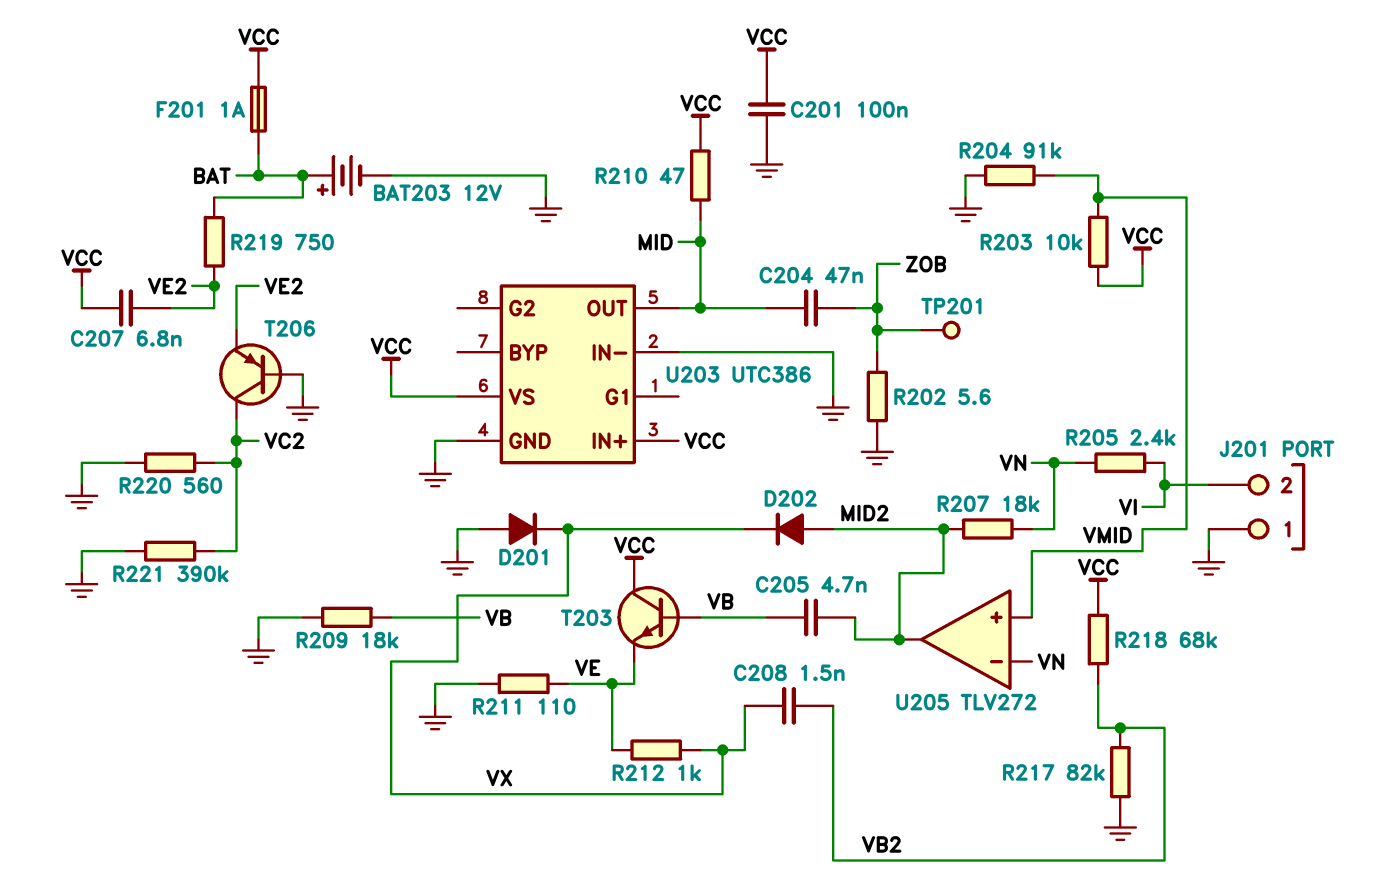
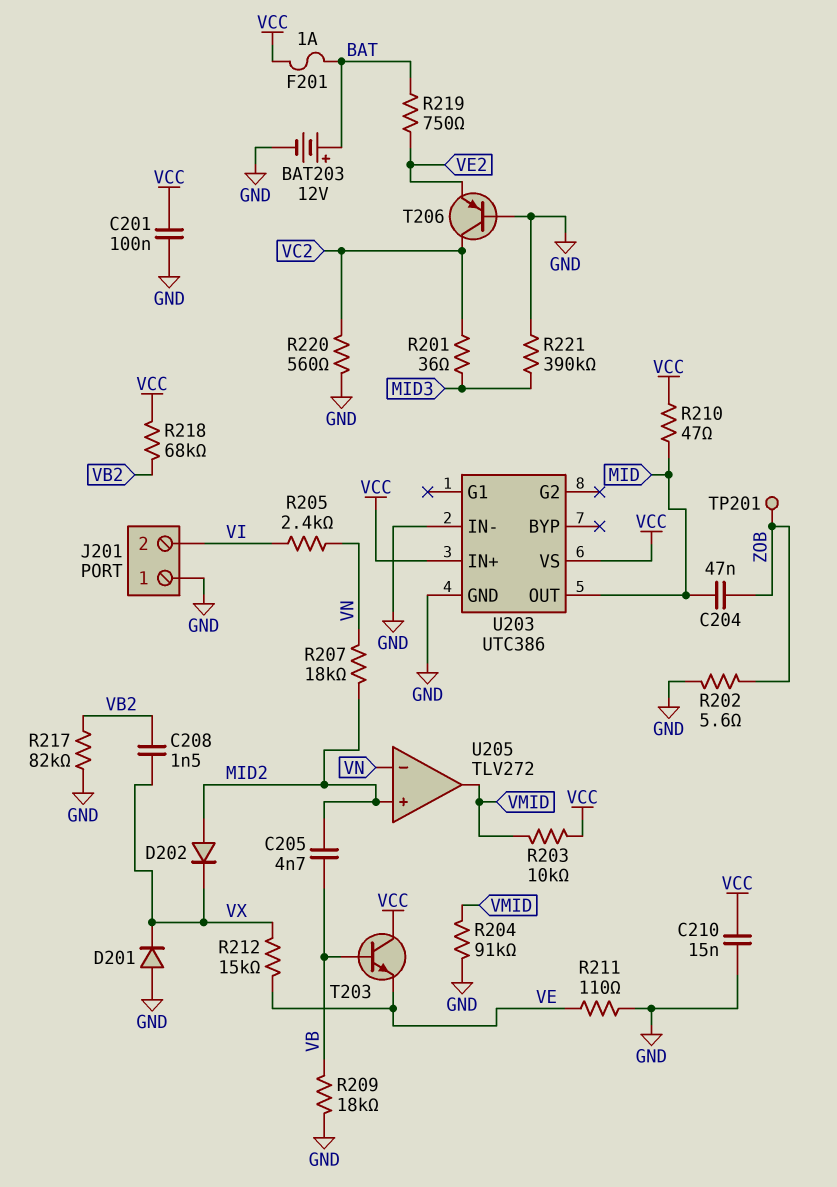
C207: 6.8nF (VCC, VE2) -> none
C210: none -> 15nF (GND, VCC)
R201: none -> 36 (MID3, VC2)
R212: 1k (VE, VX) -> 15k (VE, VX)
R221: 390k (GND, VC2) -> 390k (GND, MID3)
U205 pin in+: VMID -> MID2
U205 pin out: MID2 -> VMID

